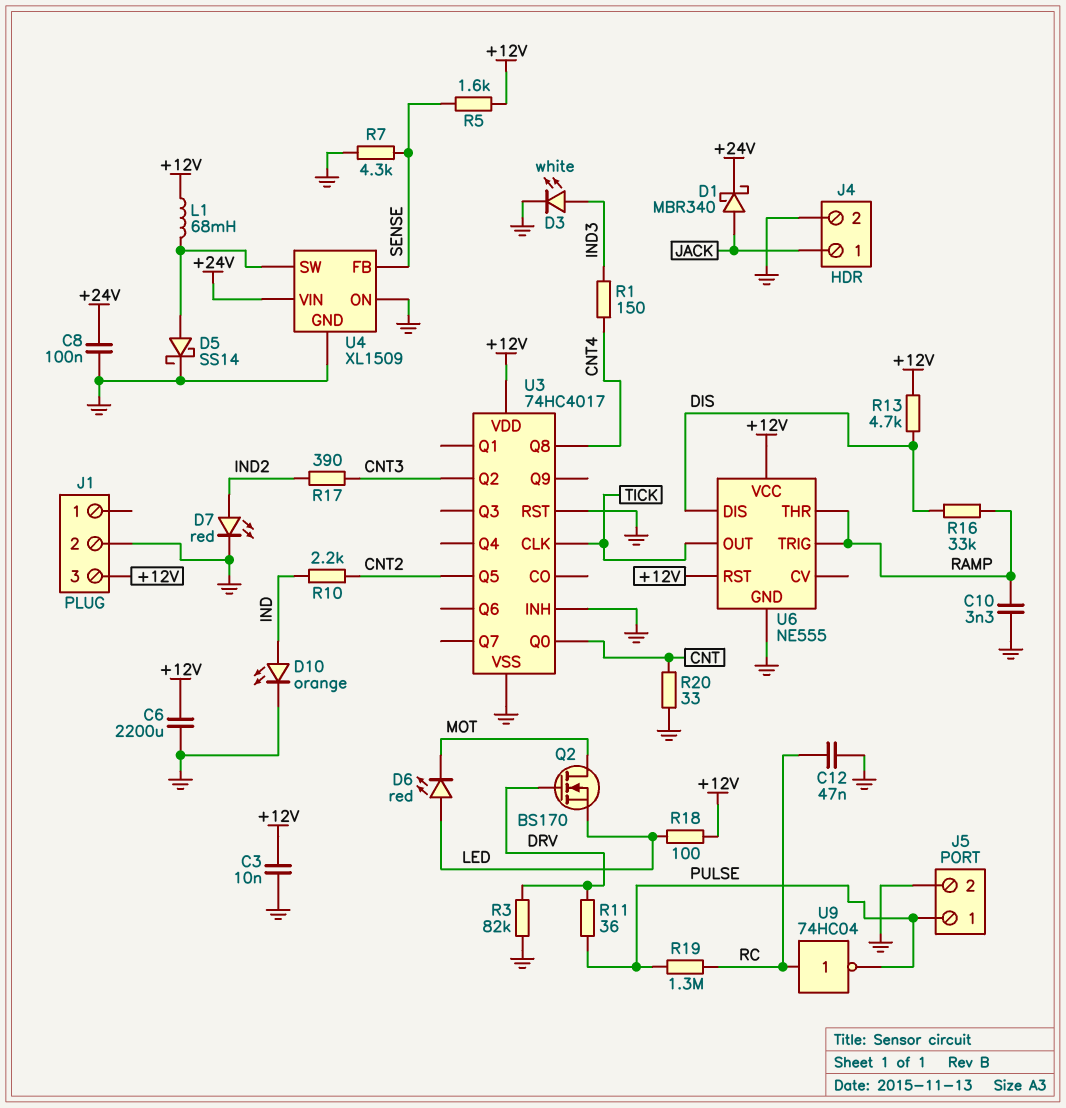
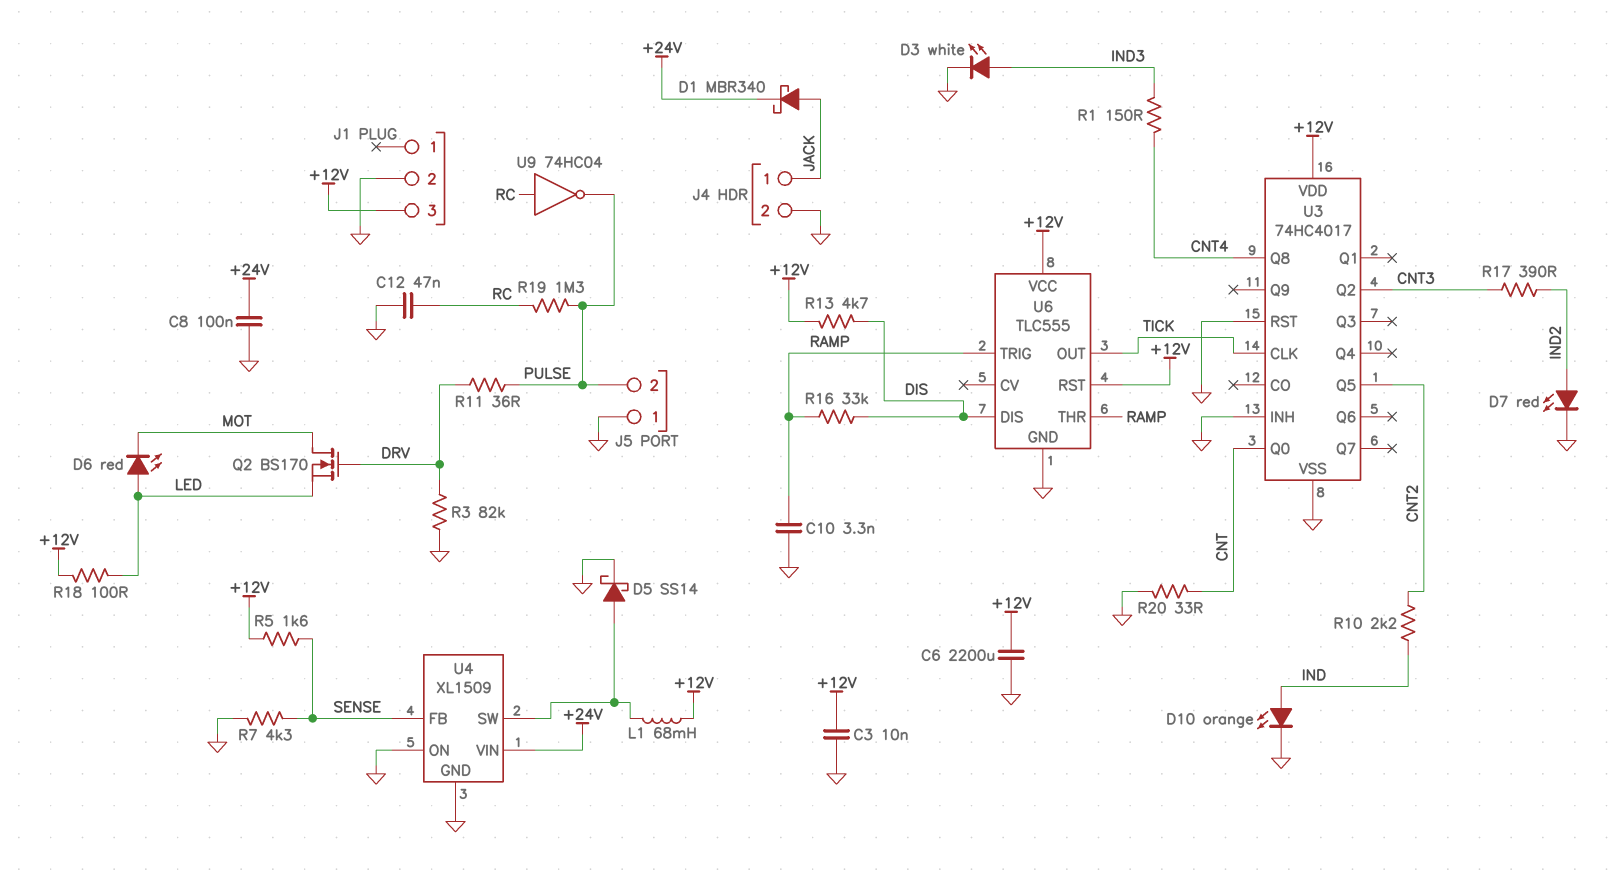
J5 pin 1: PULSE -> GND
J5 pin 2: GND -> PULSE
U6: NE555 -> TLC555

